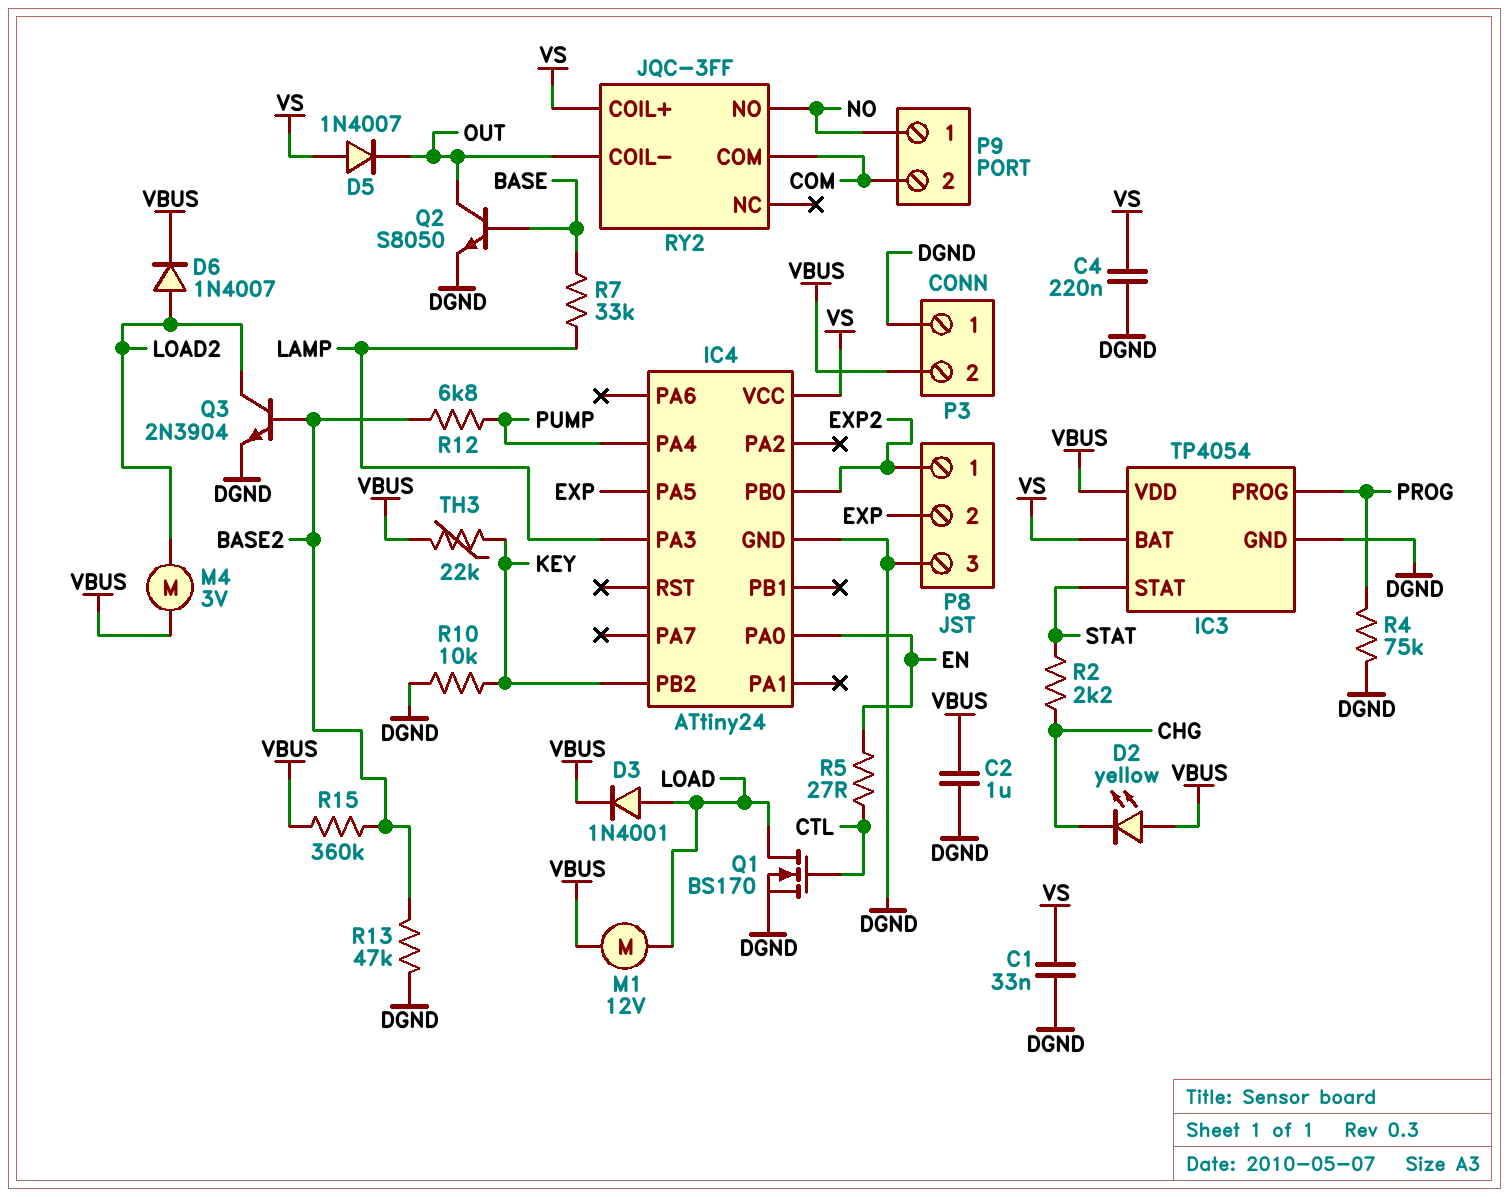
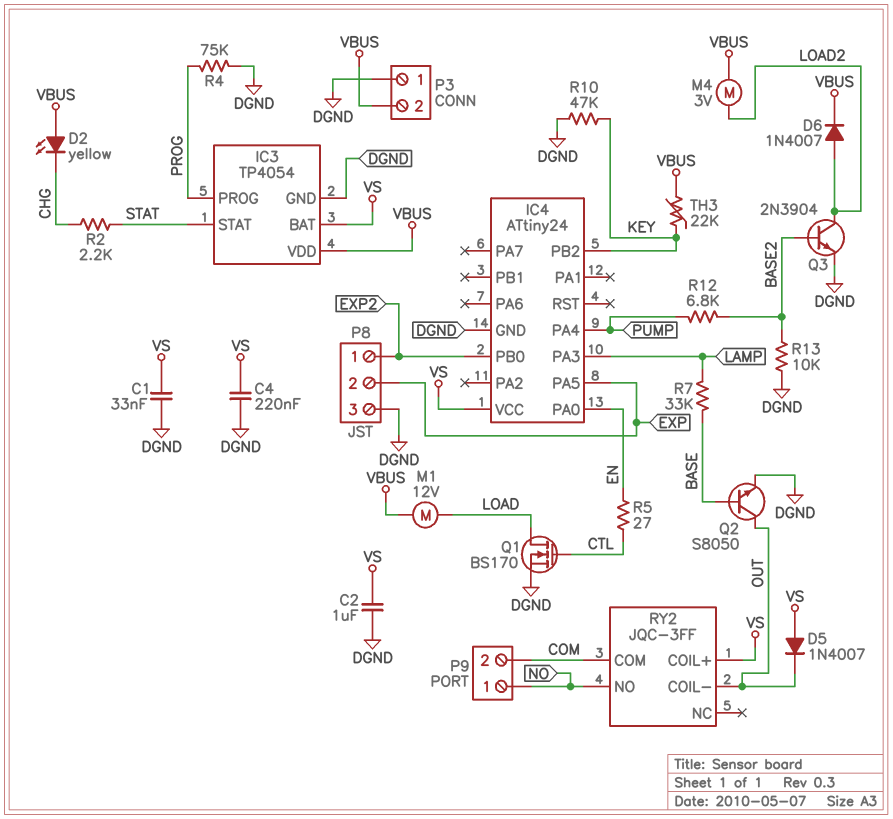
C2: 1uF (DGND, VBUS) -> 1uF (DGND, VS)
D3: diode 1N4001 (A LOAD, K VBUS) -> none
R10: 10k (DGND, KEY) -> 47k (DGND, KEY)
R13: 47k (BASE2, DGND) -> 10k (BASE2, DGND)
R15: 360k (BASE2, VBUS) -> none

